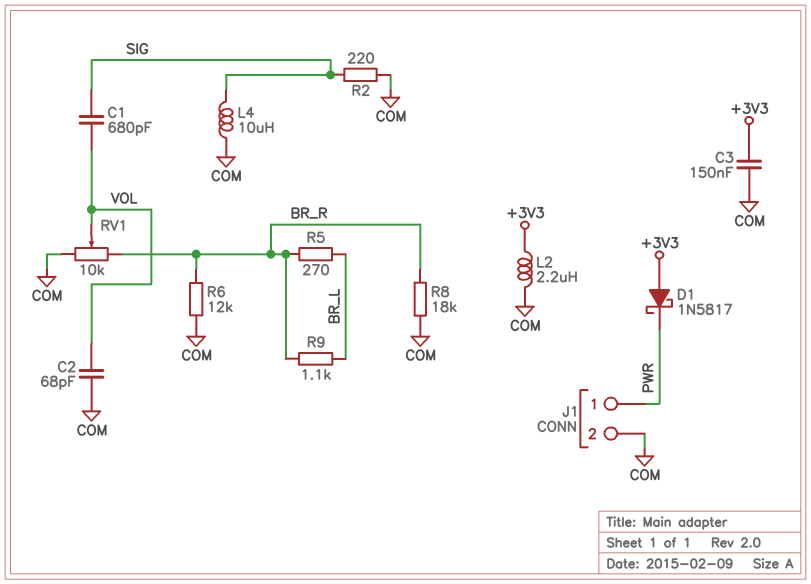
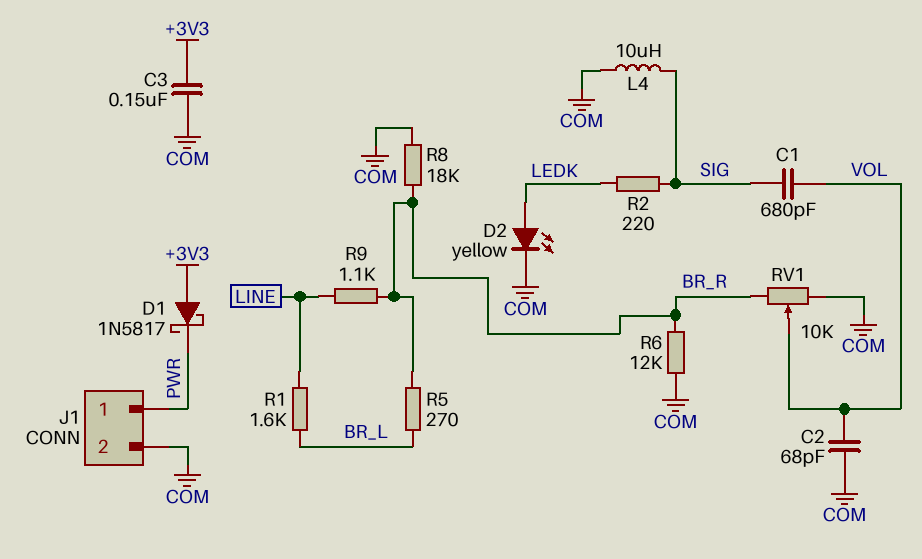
D2: none -> LED yellow (A LEDK, K COM)
L2: 2.2uH (+3V3, COM) -> none
R1: none -> 1.6k (BR_L, LINE)
R2: 220 (COM, SIG) -> 220 (LEDK, SIG)
R9: 1.1k (BR_L, BR_R) -> 1.1k (BR_R, LINE)

